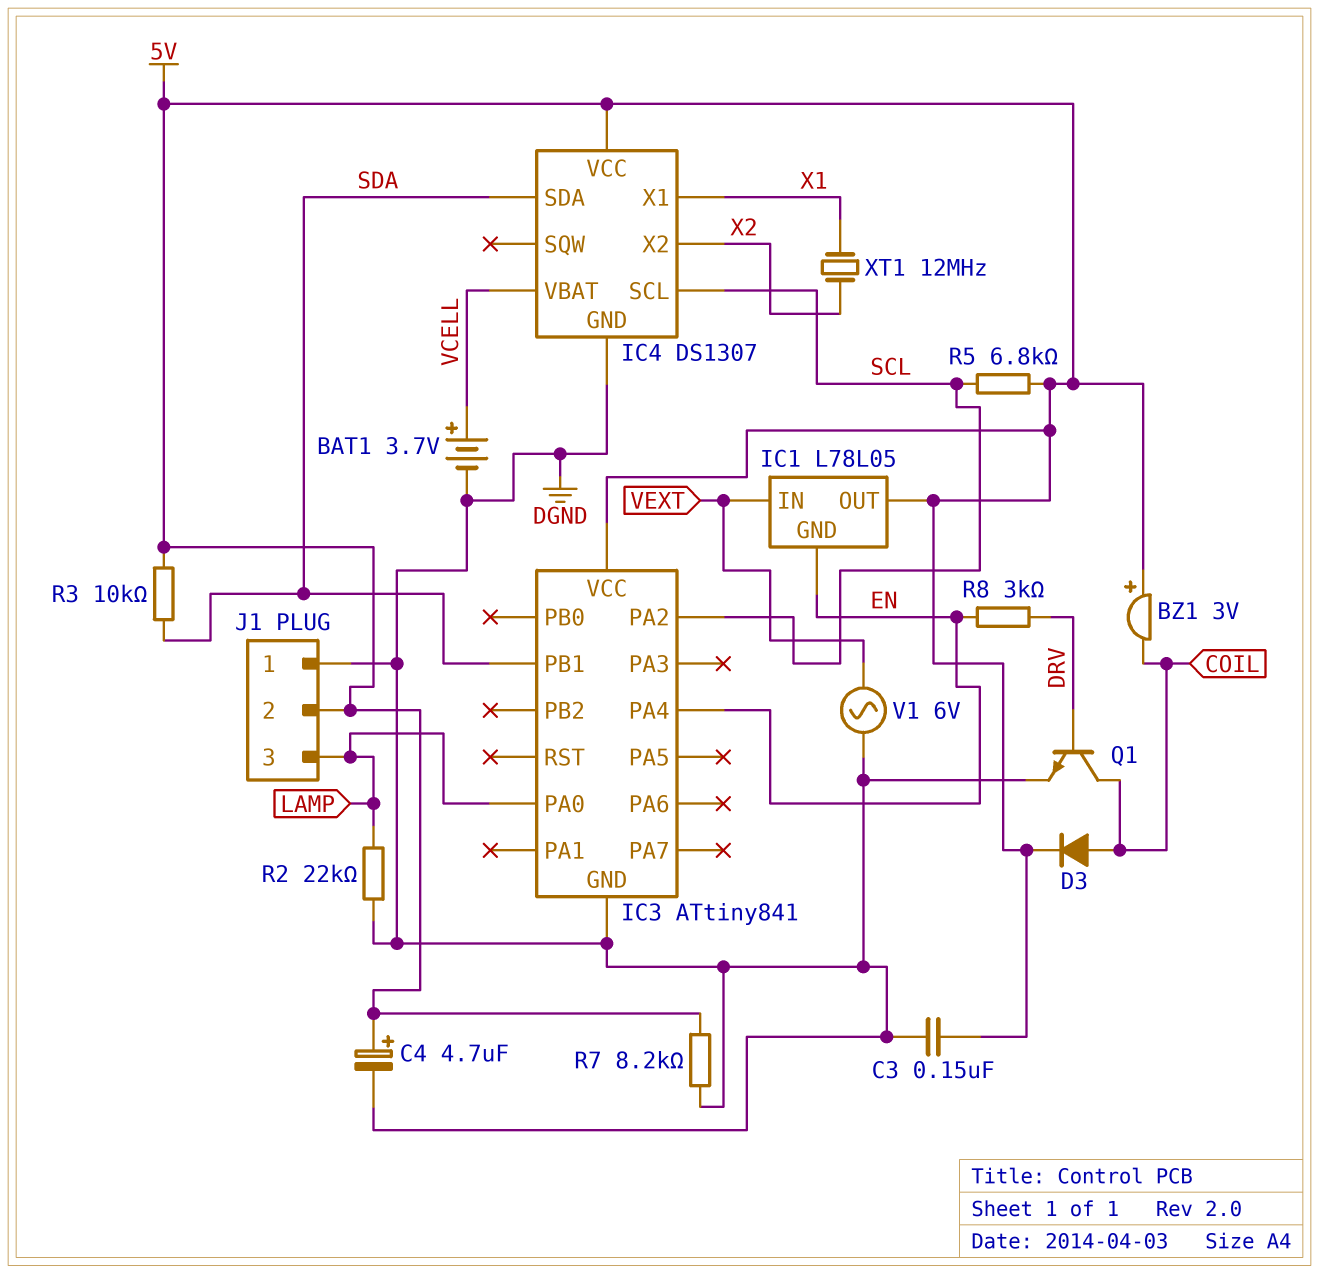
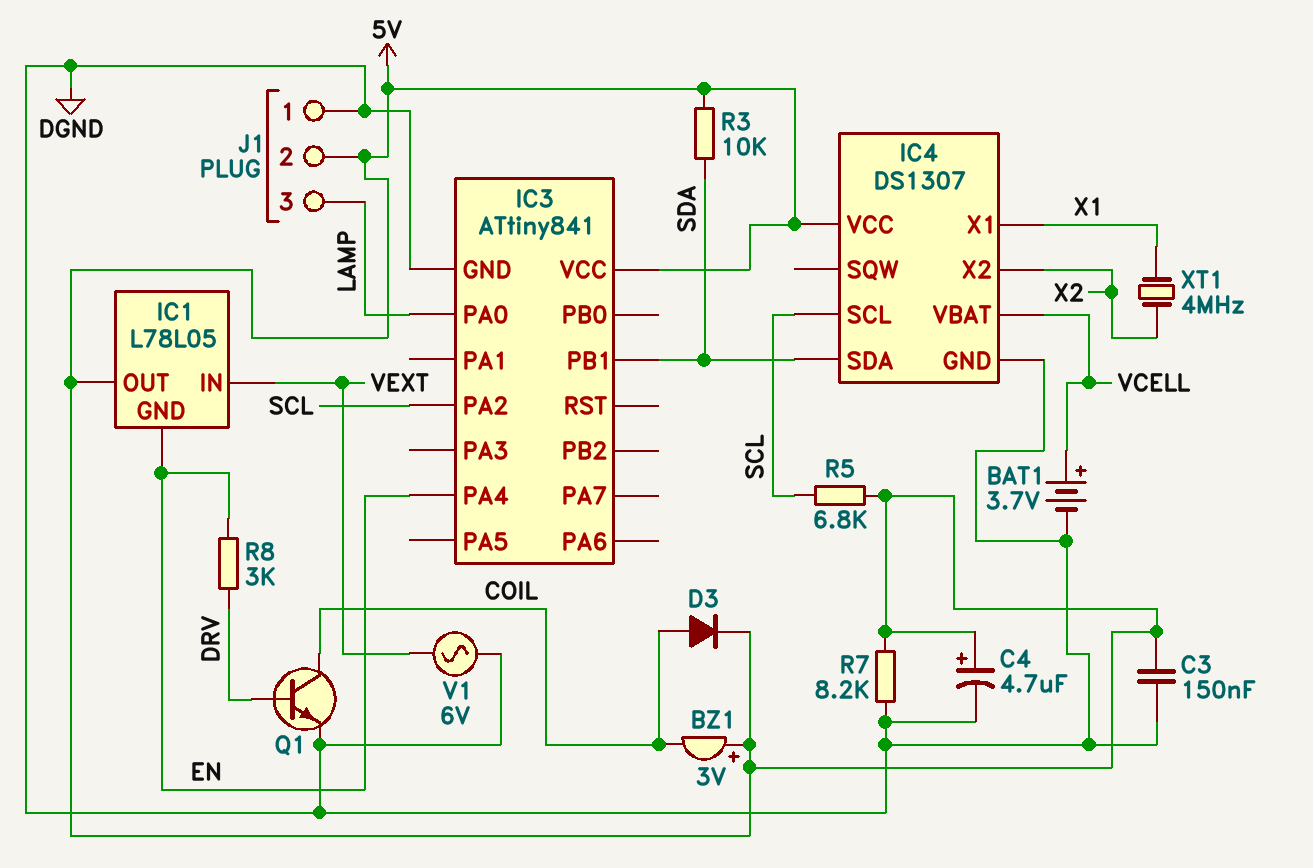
R2: 22k (DGND, LAMP) -> none
XT1: 12MHz (X1, X2) -> 4MHz (X1, X2)

